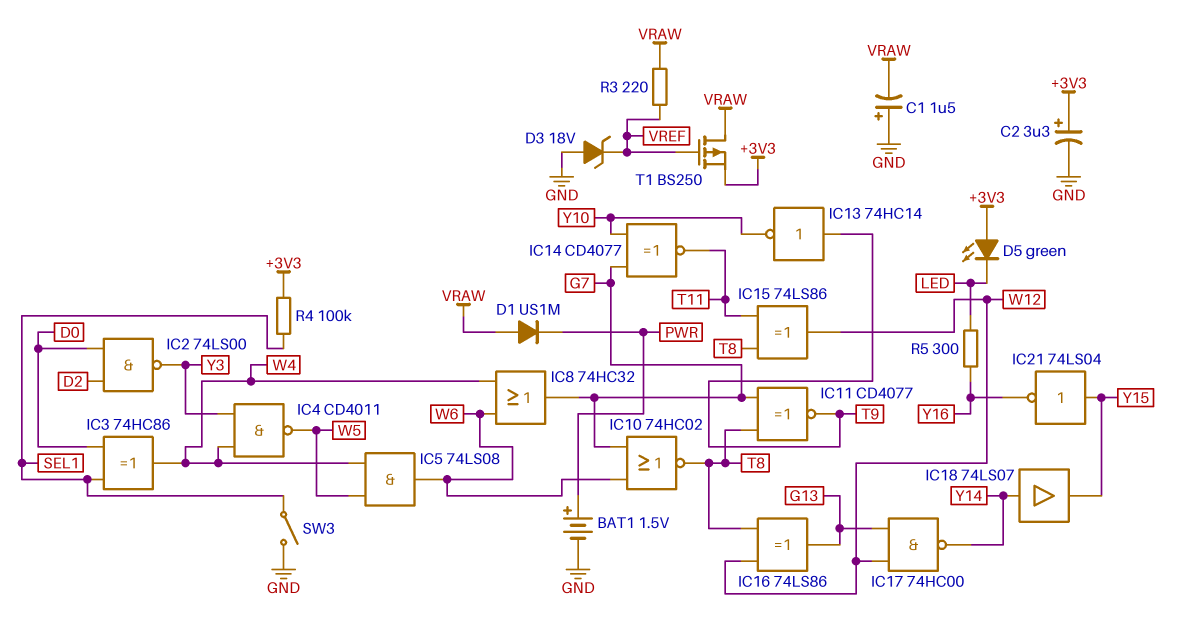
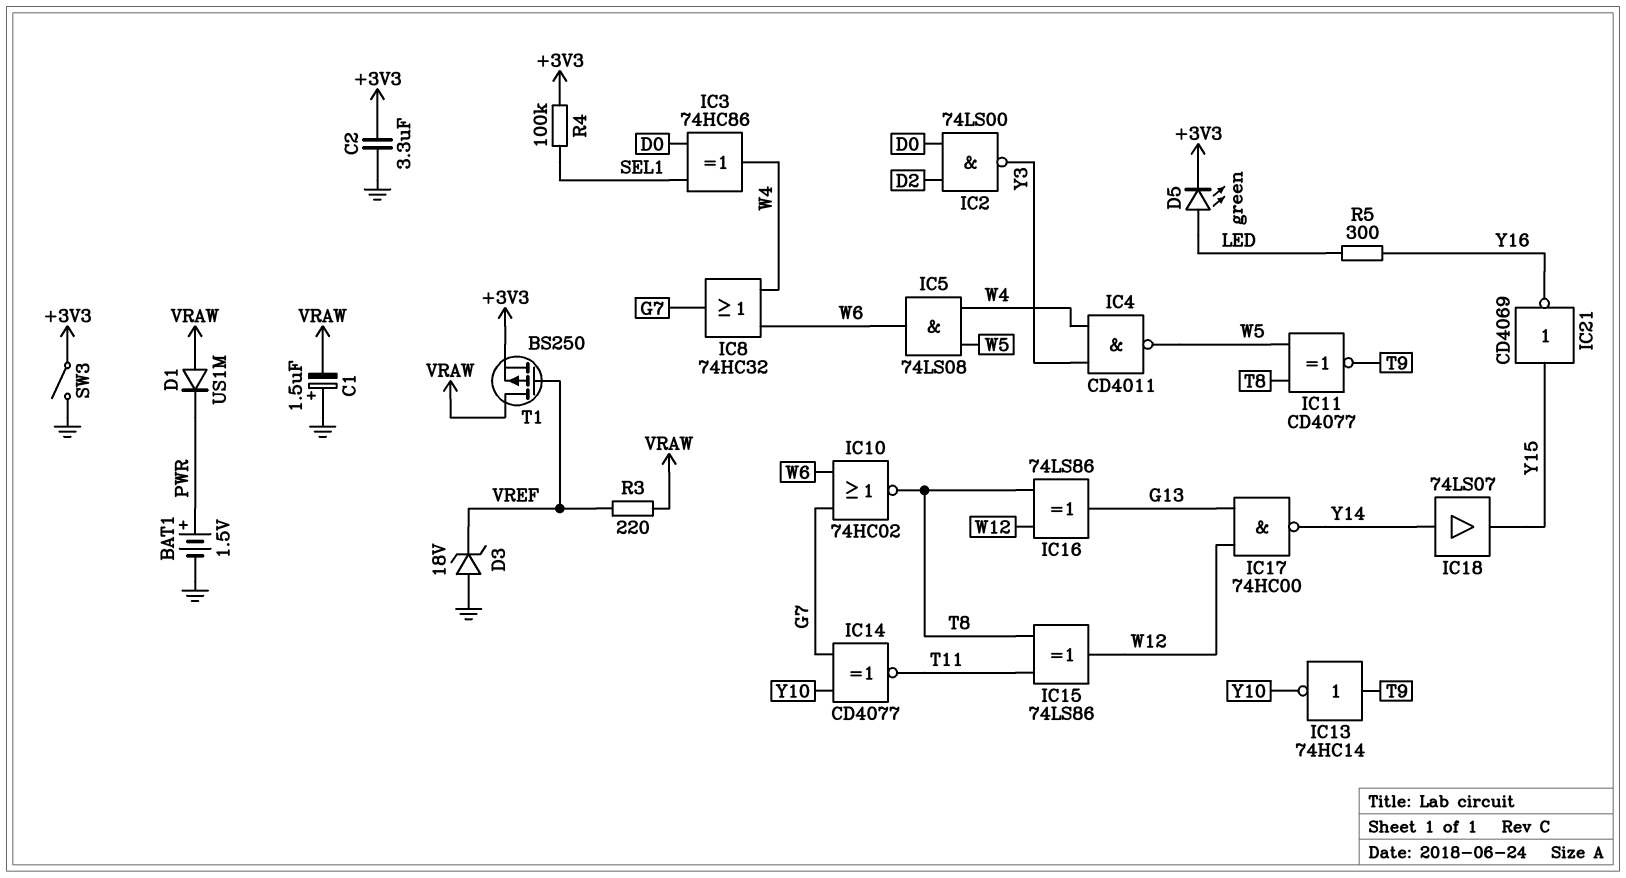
C2: 3.3uF (plus +3V3, minus GND) -> 3.3uF (+3V3, GND)
D5: LED green (A +3V3, K LED) -> LED green (A LED, K +3V3)
IC11: XNOR CD4077 (in G7, in T8, out T9) -> XNOR CD4077 (in T8, in W5, out T9)
IC21: NOT 74LS04 (in Y15, out Y16) -> NOT CD4069 (in Y15, out Y16)
SW3: switch (GND, SEL1) -> switch (+3V3, GND)

